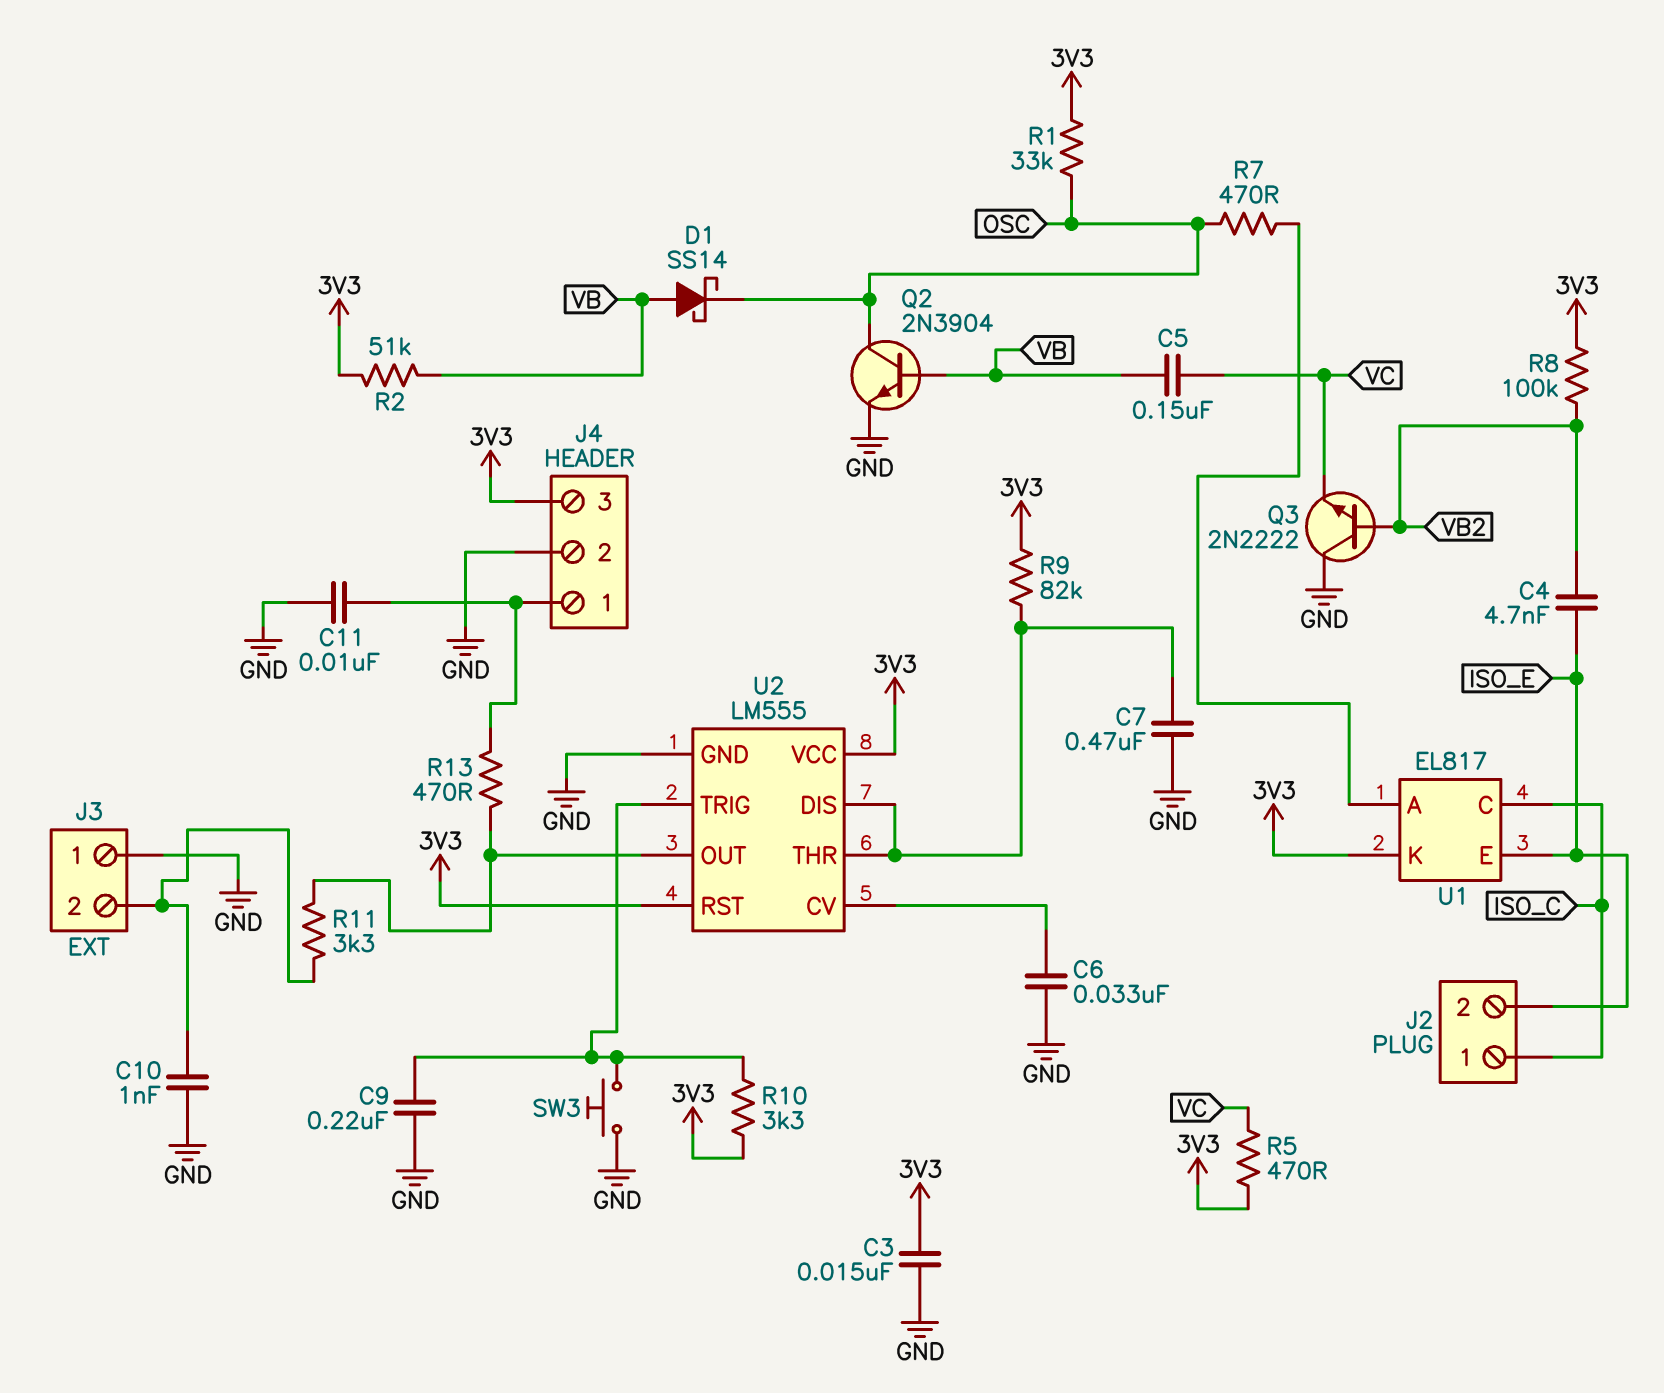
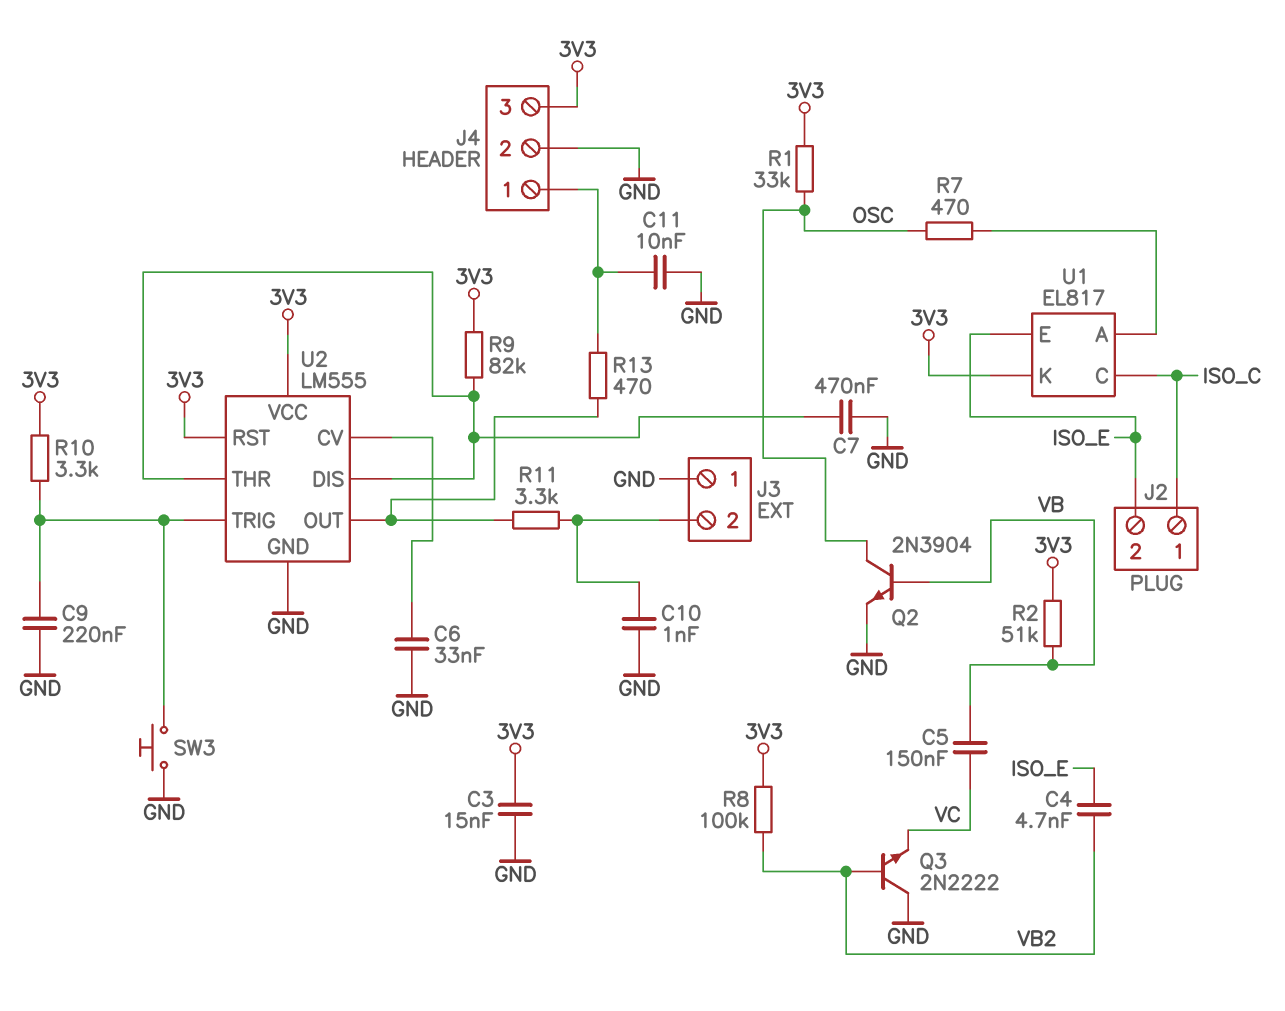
D1: schottky SS14 (A VB, K OSC) -> none
R5: 470 (3V3, VC) -> none

